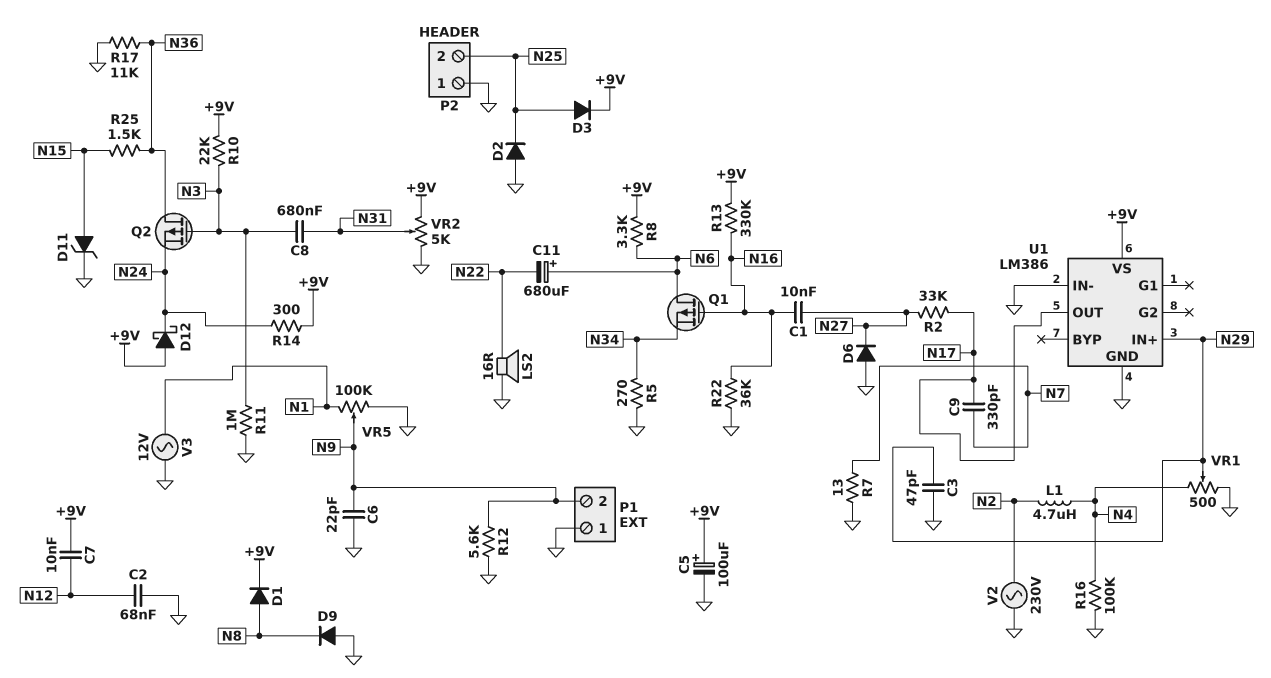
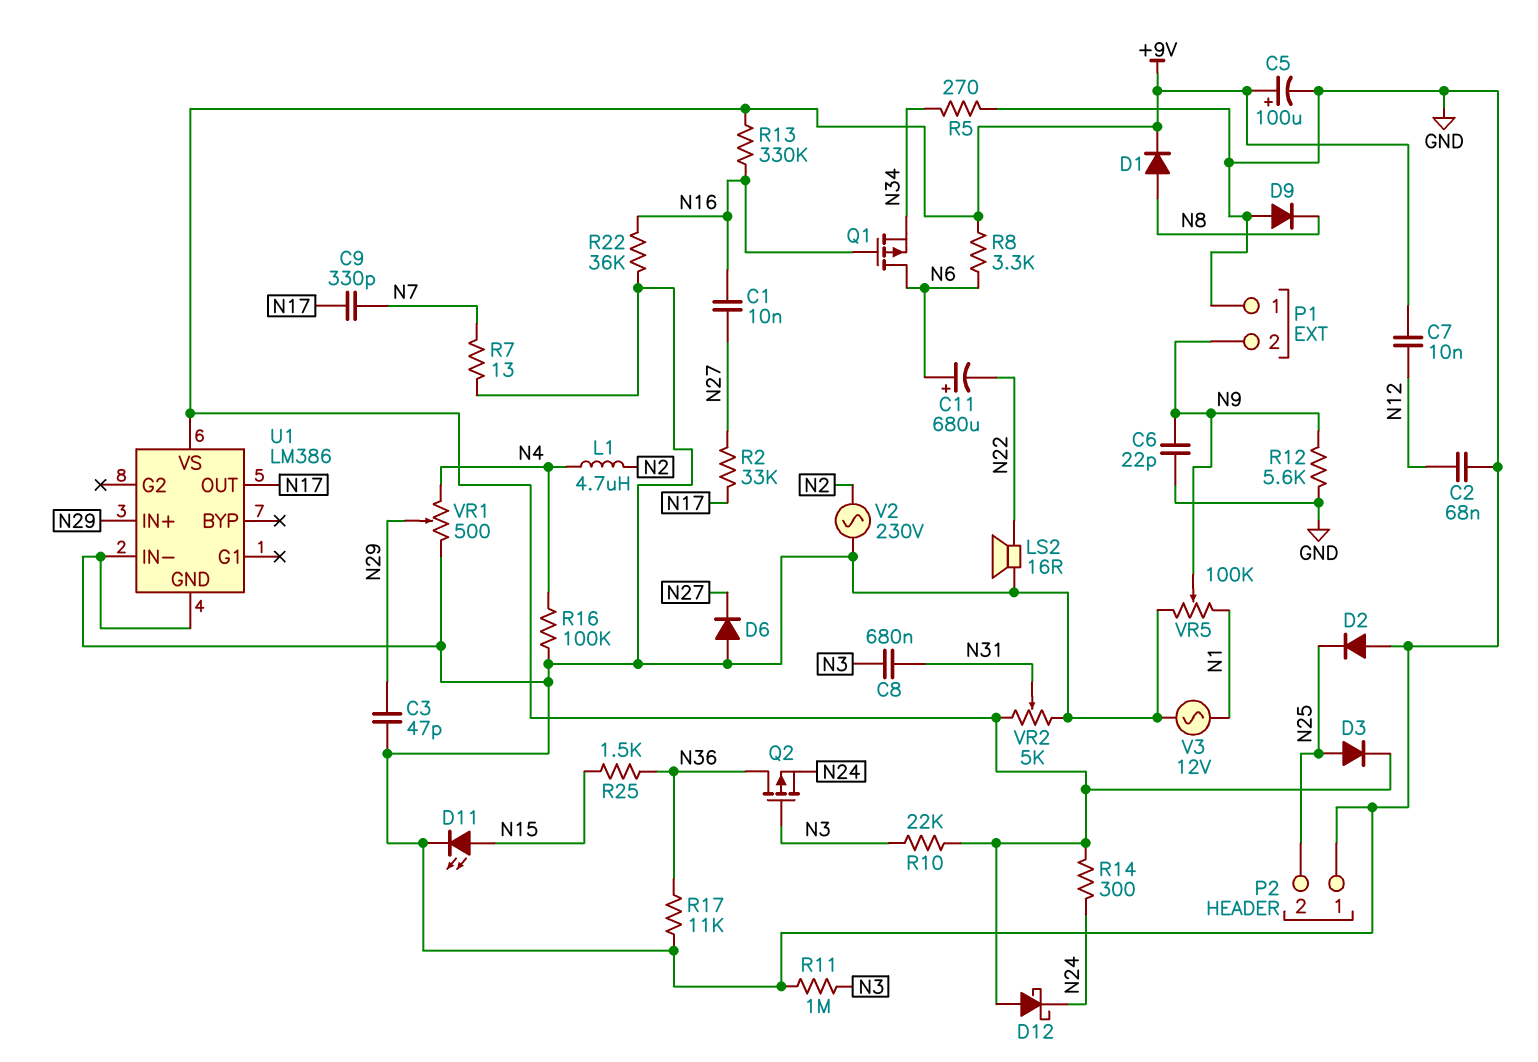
D11: zener (A N15, K GND) -> LED (A N15, K GND)

